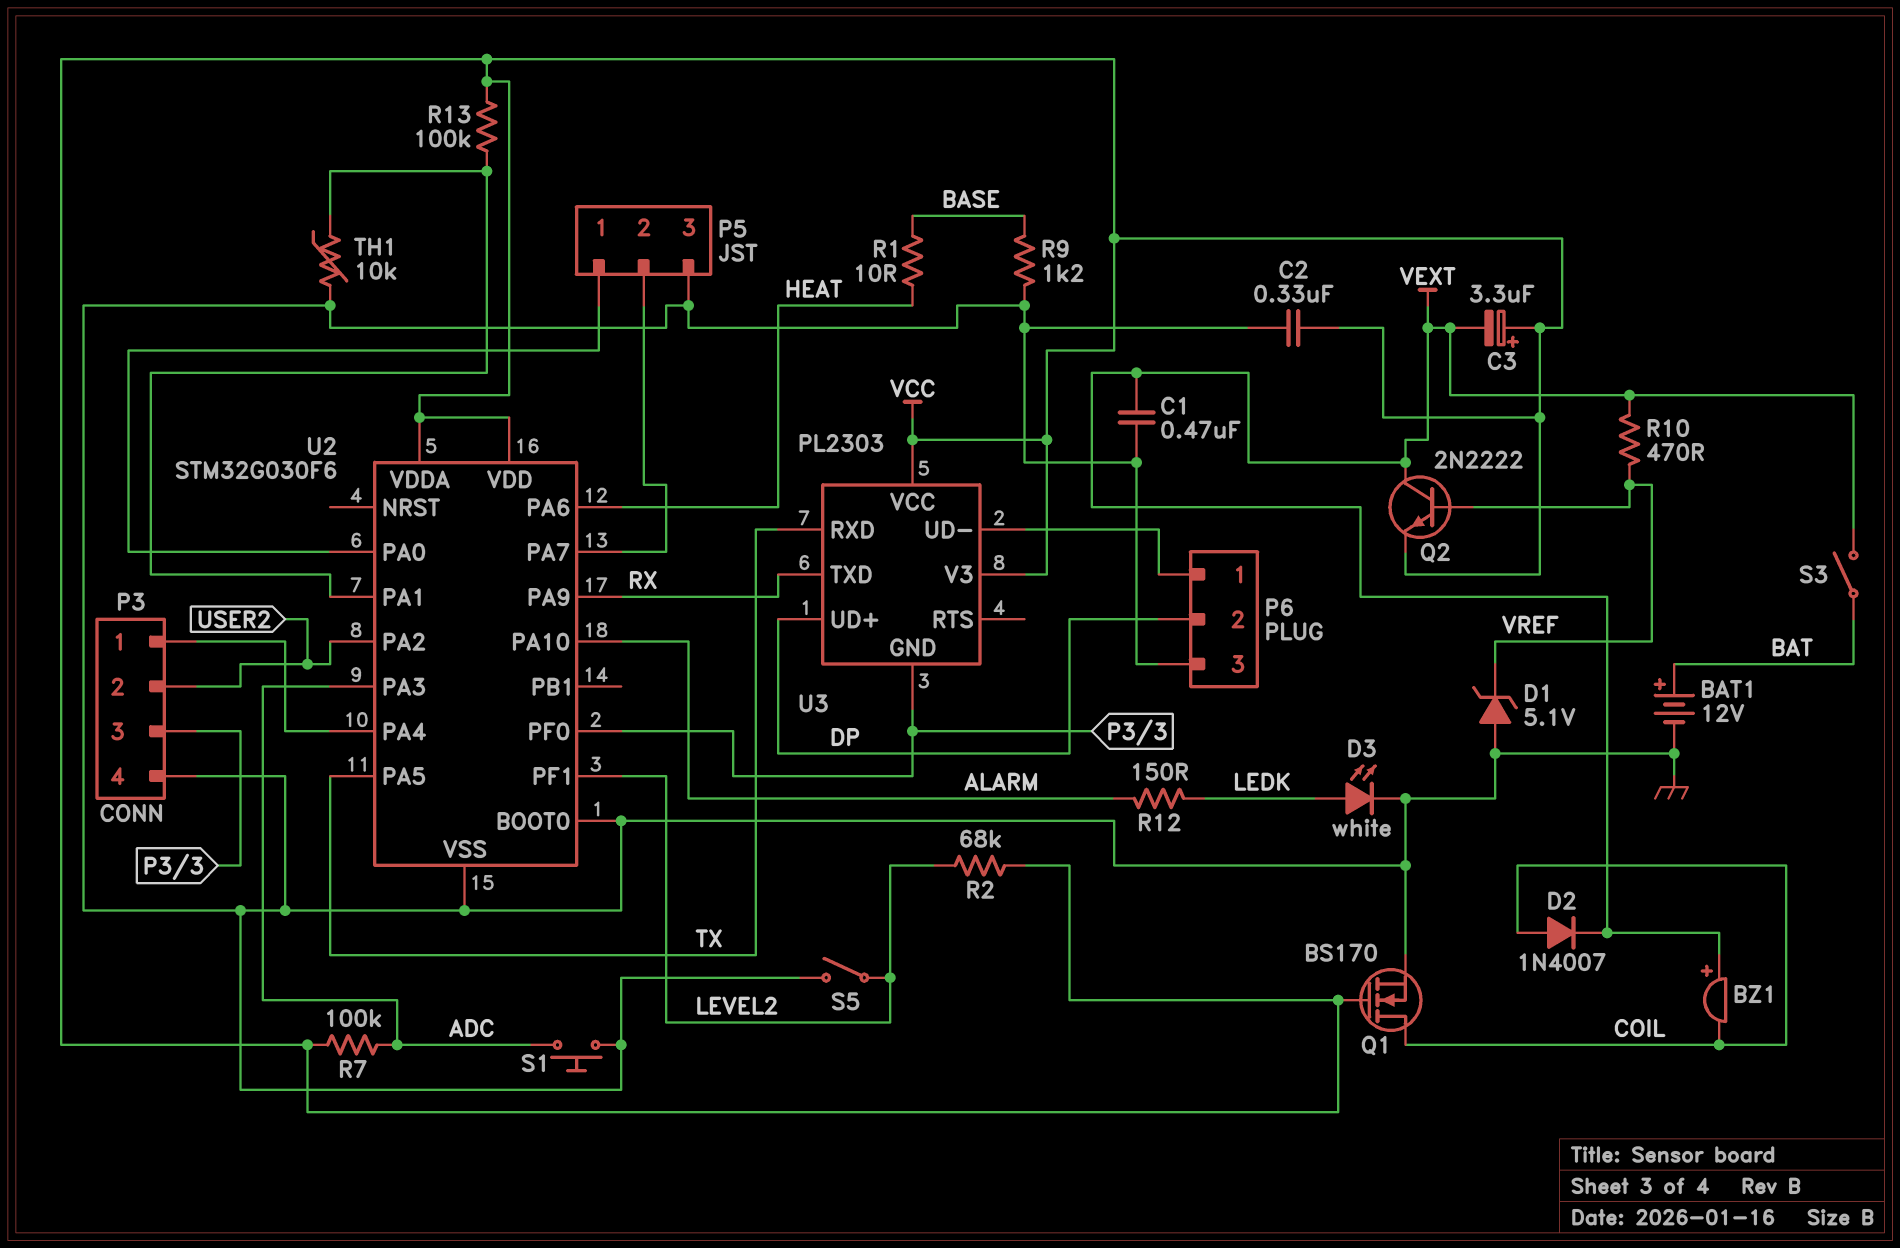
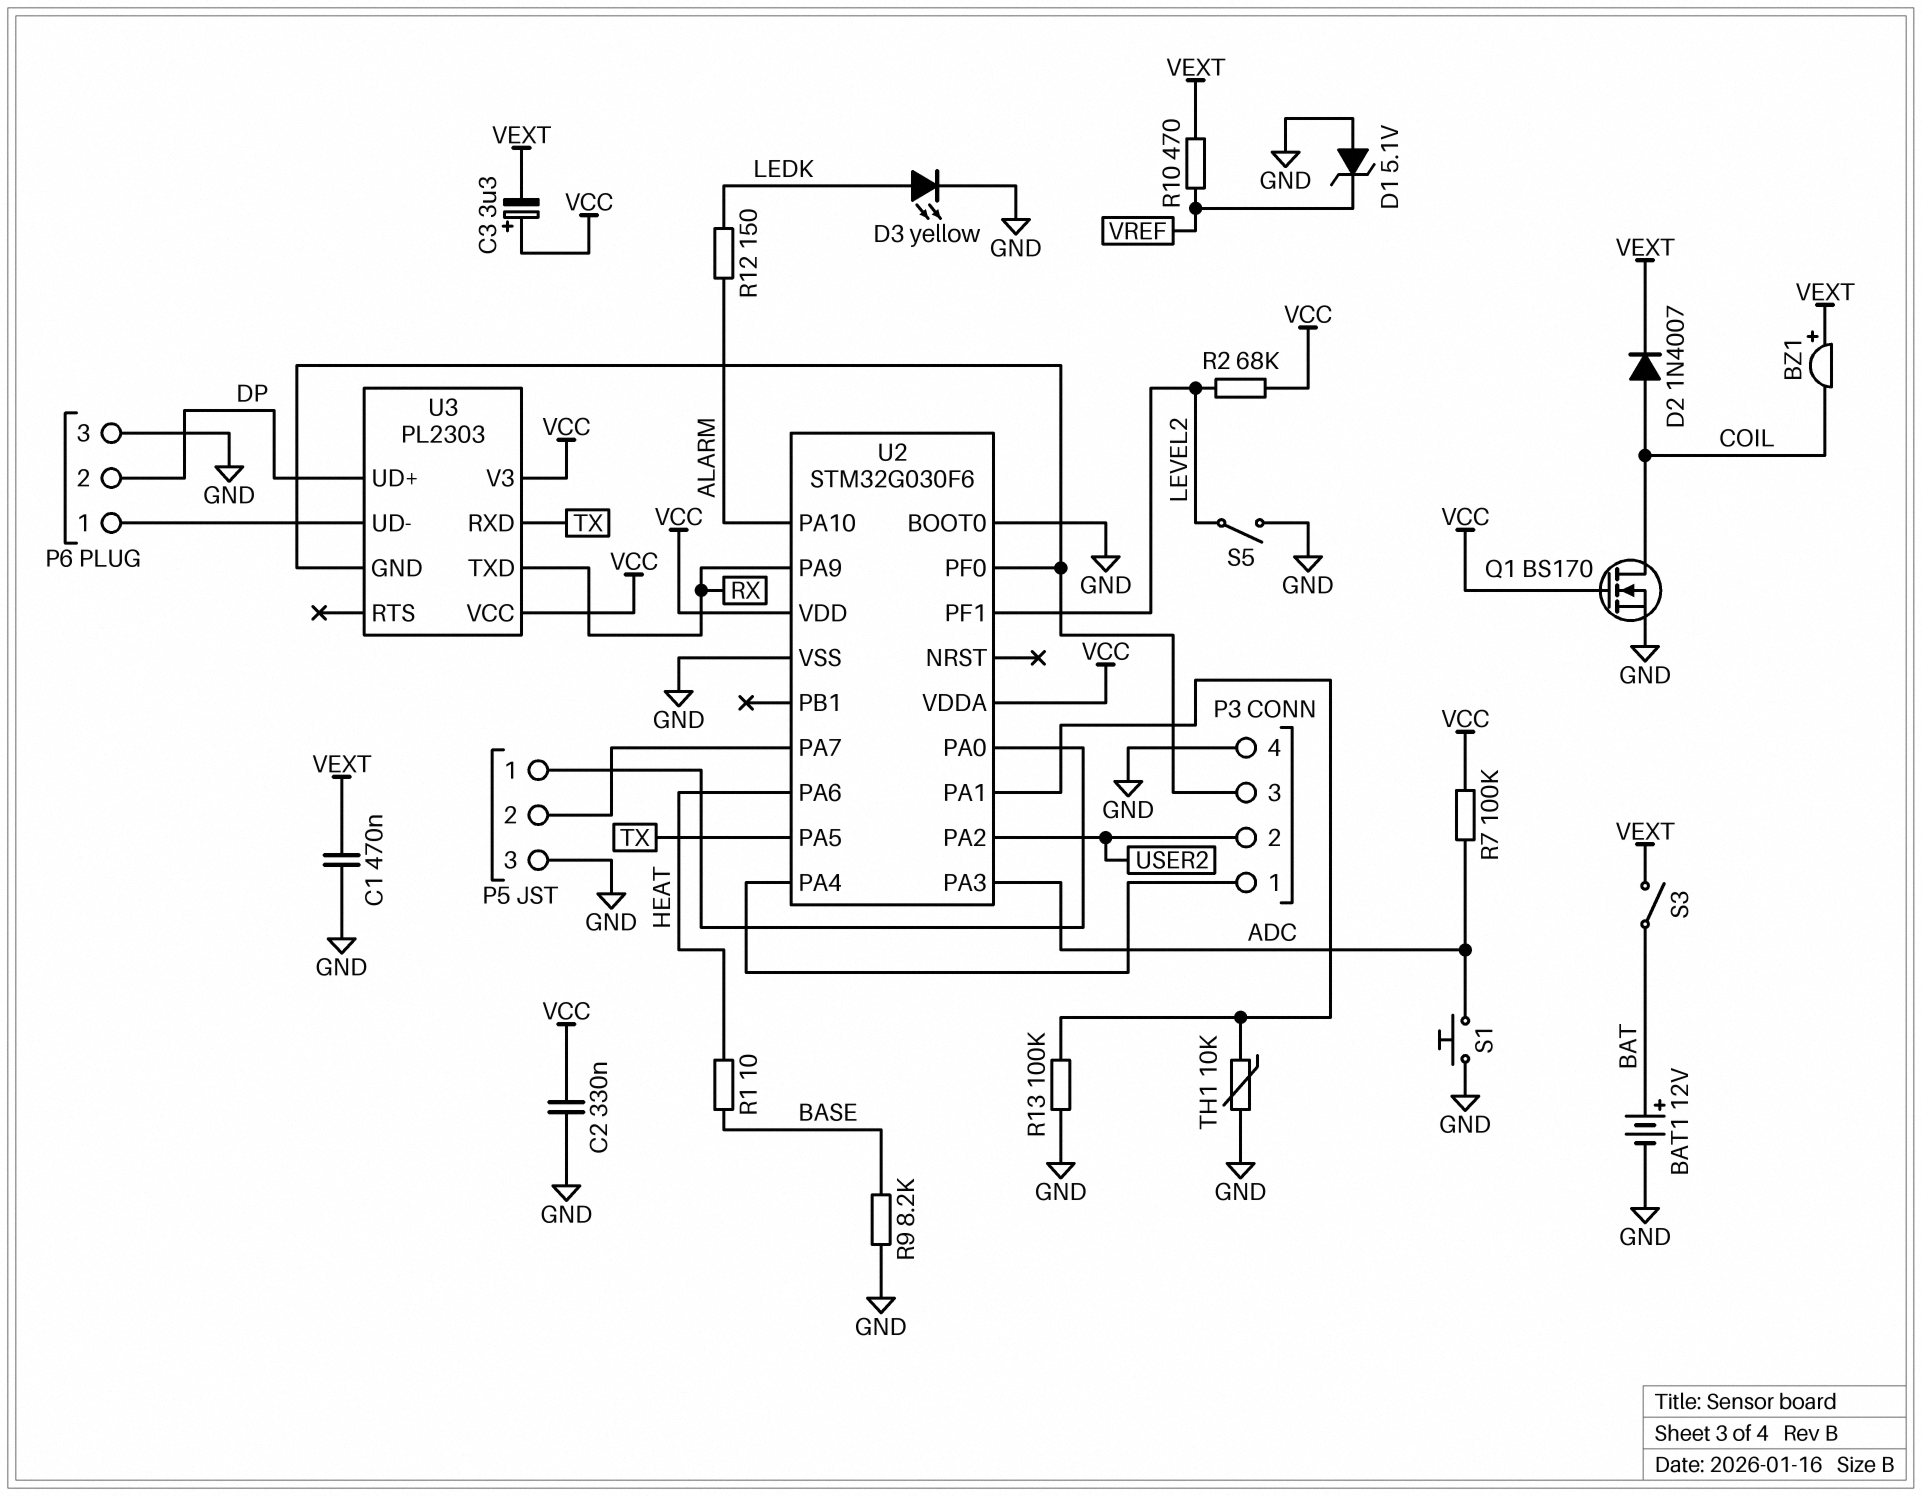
D3: LED white (A LEDK, K GND) -> LED yellow (A LEDK, K GND)
Q2: NPN 2N2222 (B VREF, C VEXT, E VCC) -> none
R9: 1.2k (BASE, GND) -> 8.2k (BASE, GND)
R13: 100k (U2/PA1, VCC) -> 100k (GND, U2/PA1)

